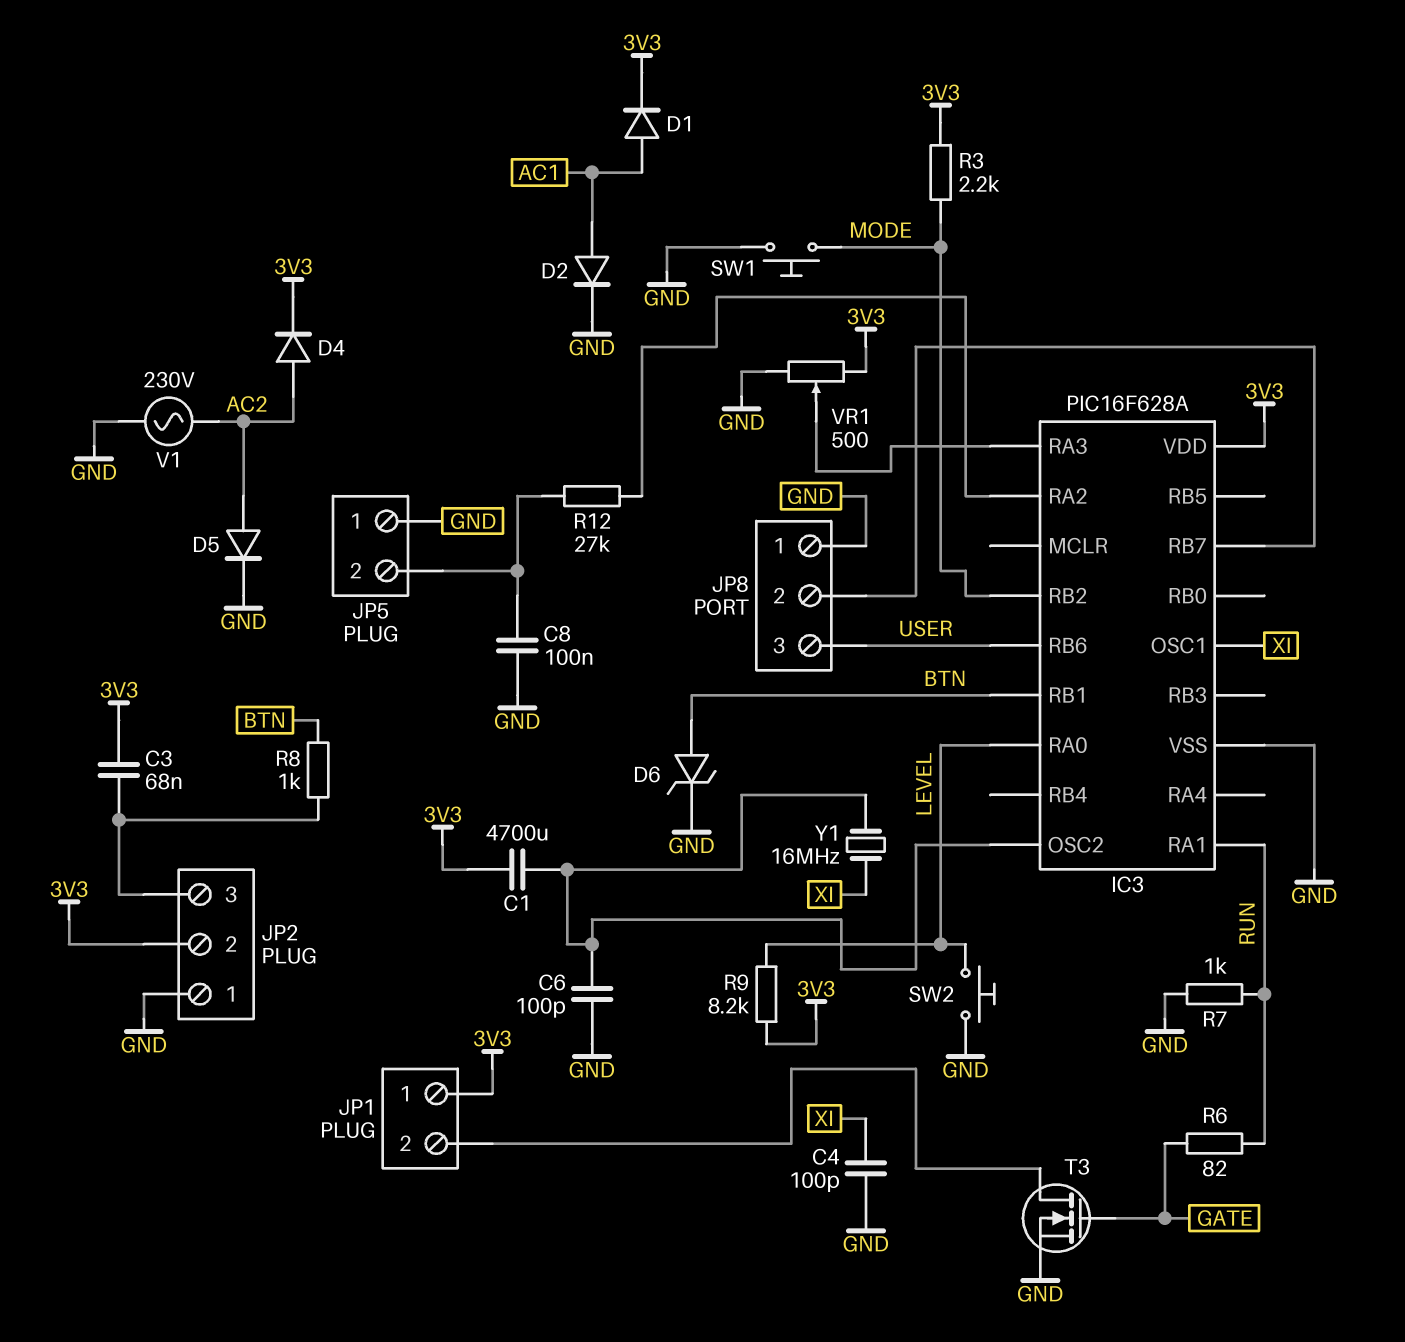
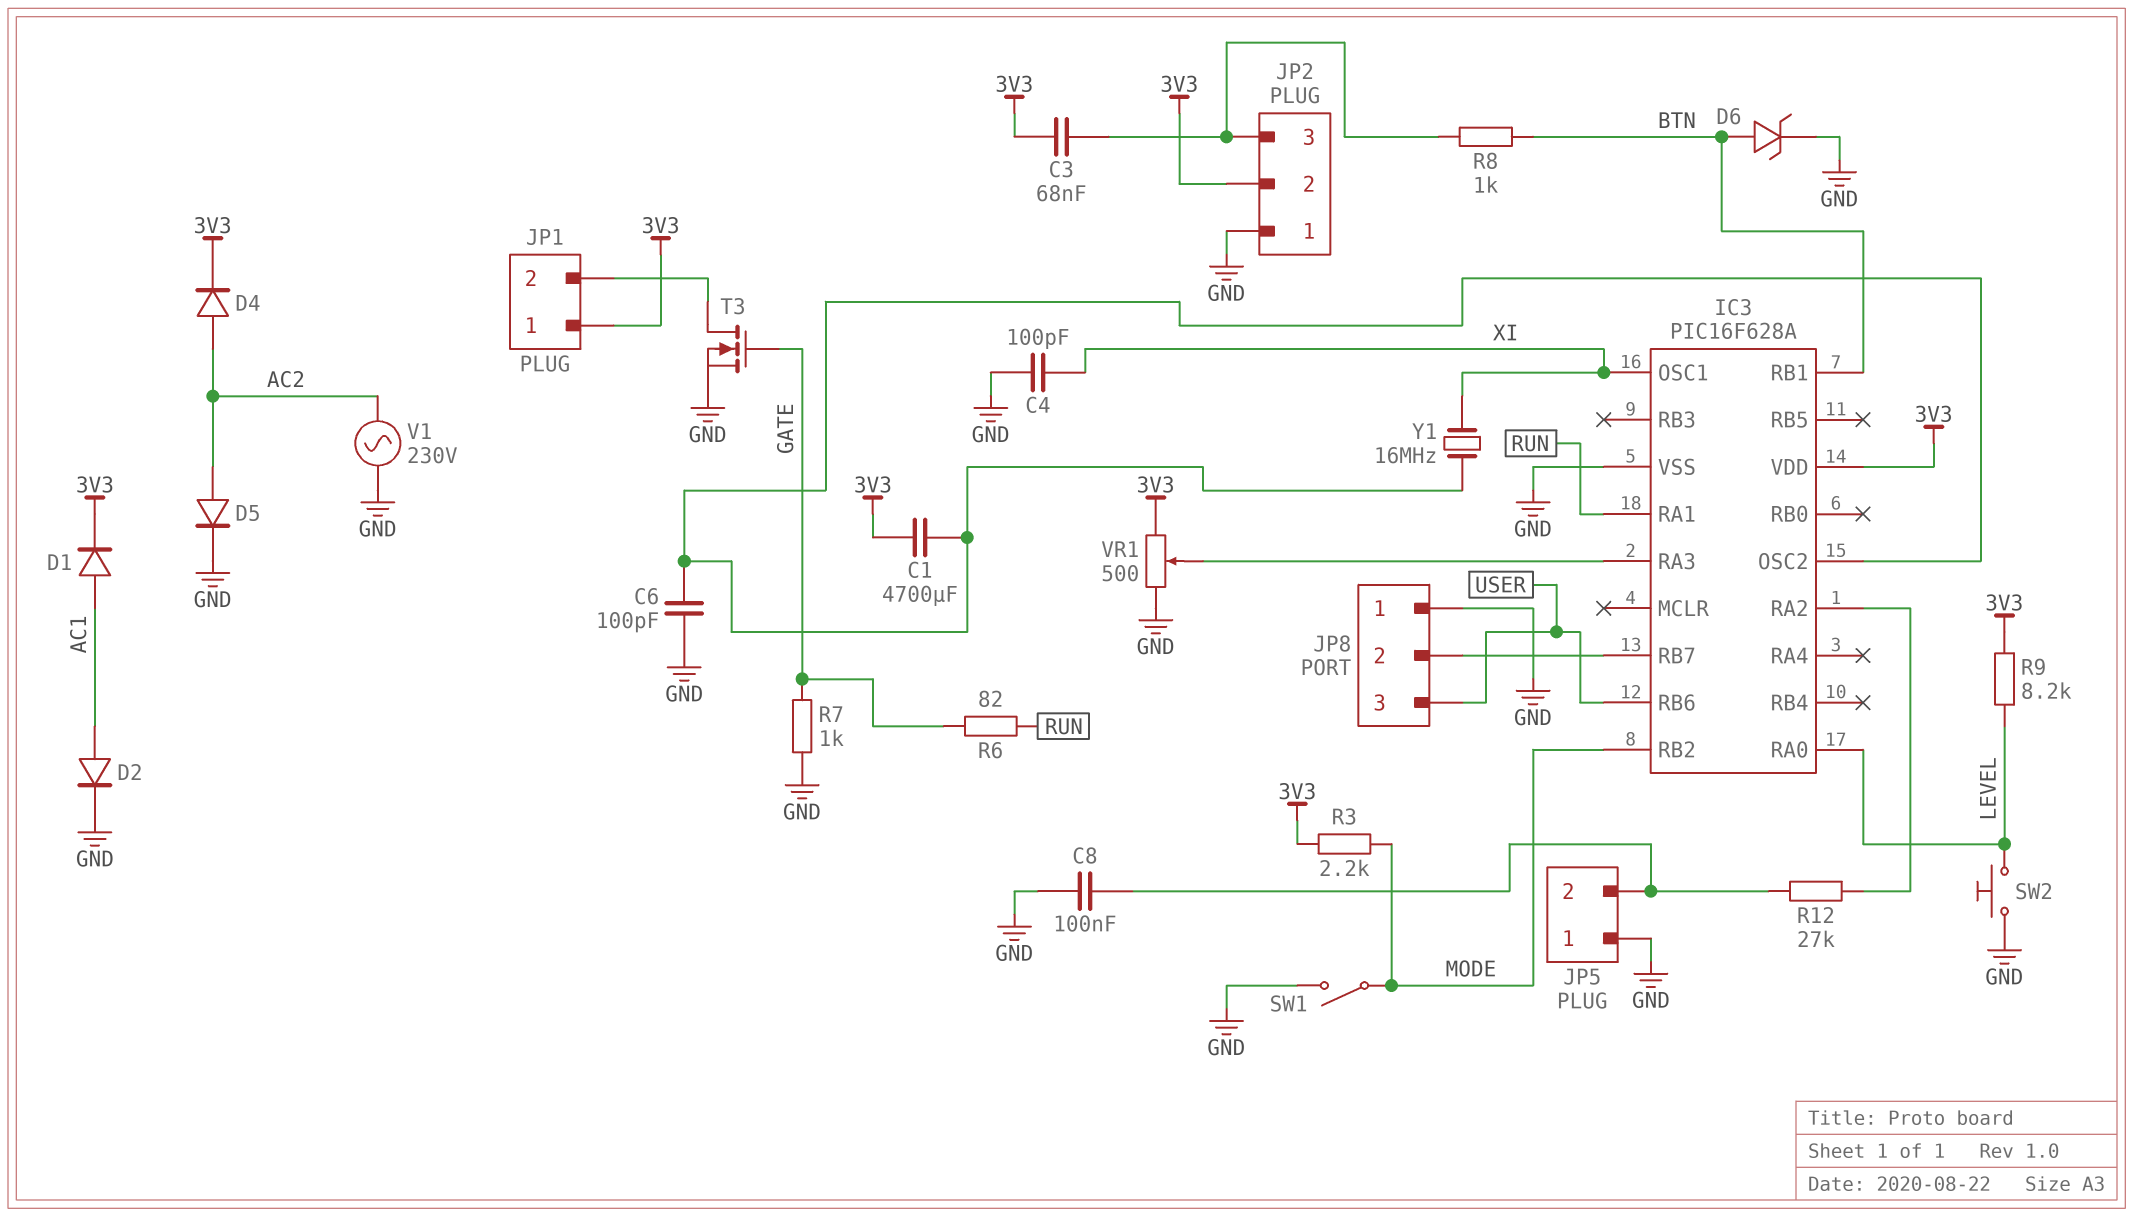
R7: 1k (GND, RUN) -> 1k (GATE, GND)
SW1: button (GND, MODE) -> switch (GND, MODE)

